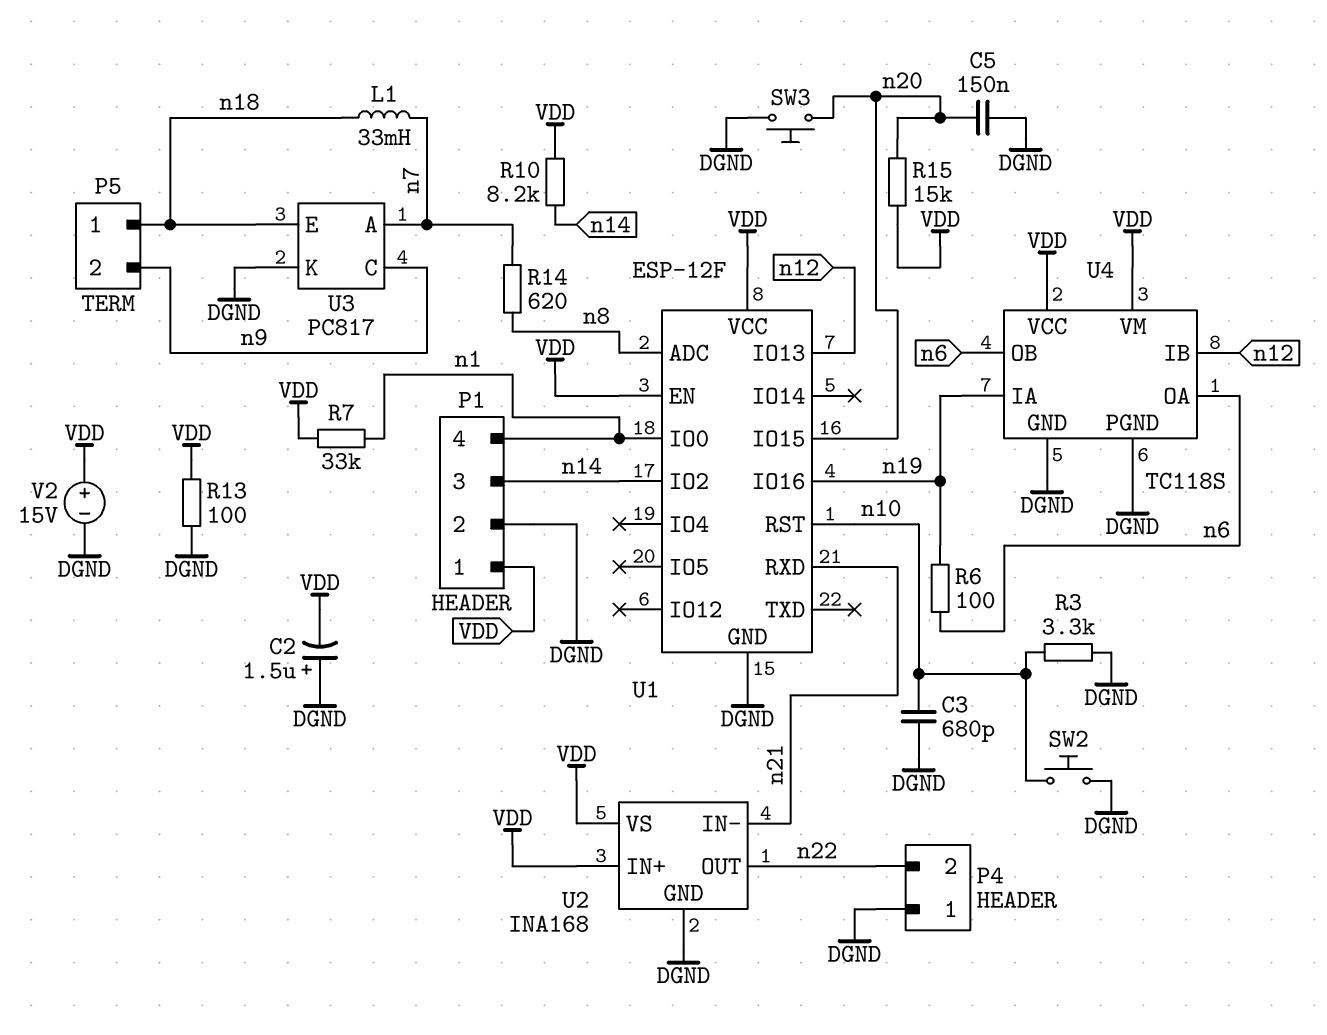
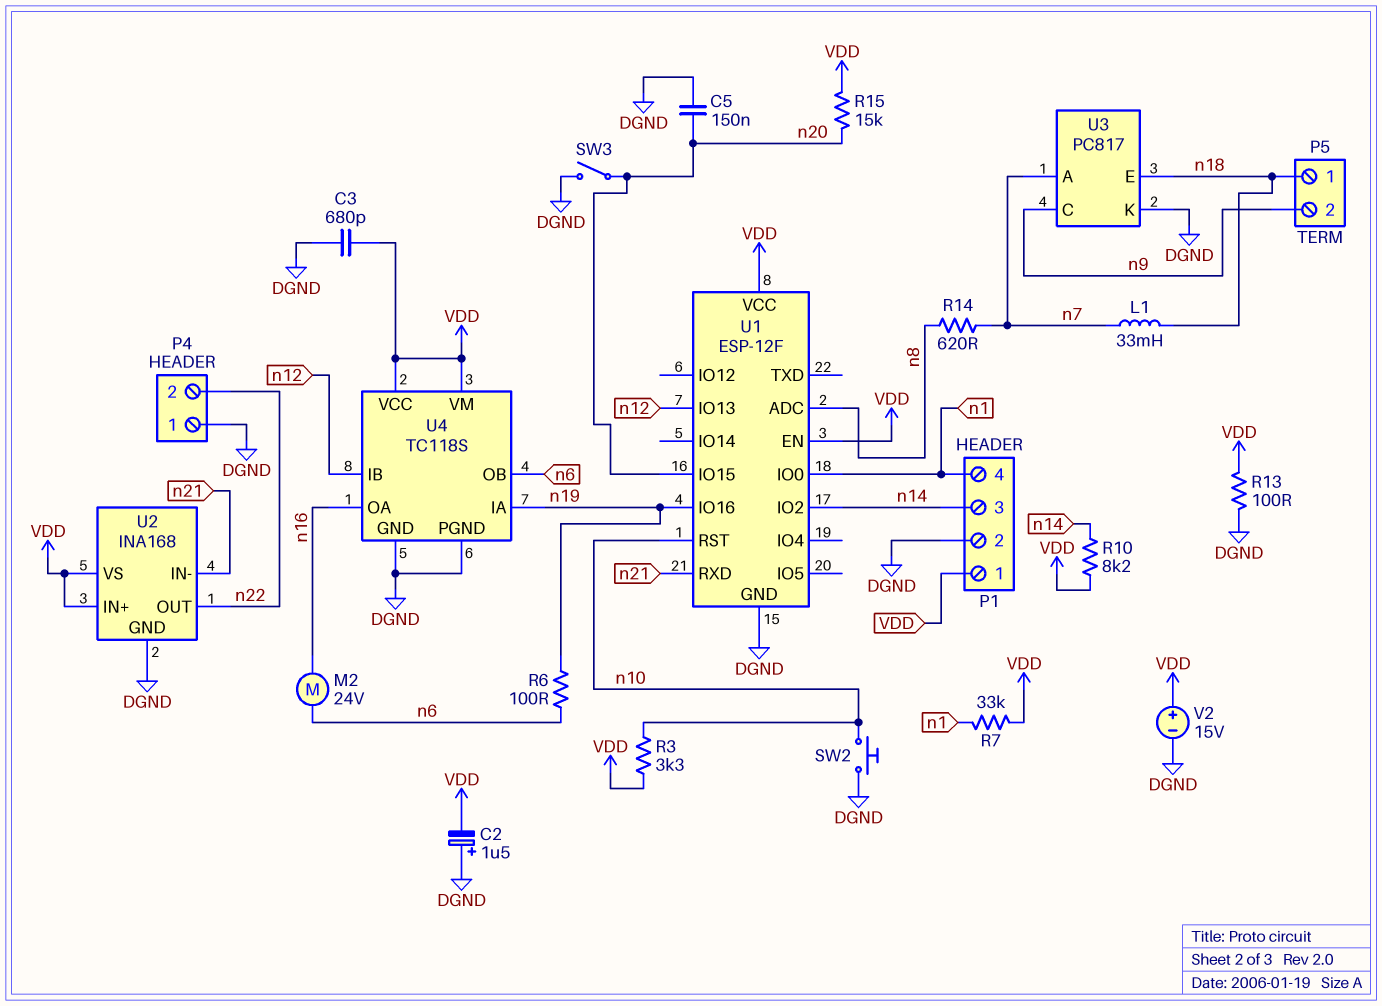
C3: 680pF (DGND, n10) -> 680pF (DGND, VDD)
M2: none -> motor 24V (n6, n16)
R3: 3.3k (DGND, n10) -> 3.3k (VDD, n10)
SW3: button (DGND, n20) -> switch (DGND, n20)
U4 pin OA: n6 -> n16

